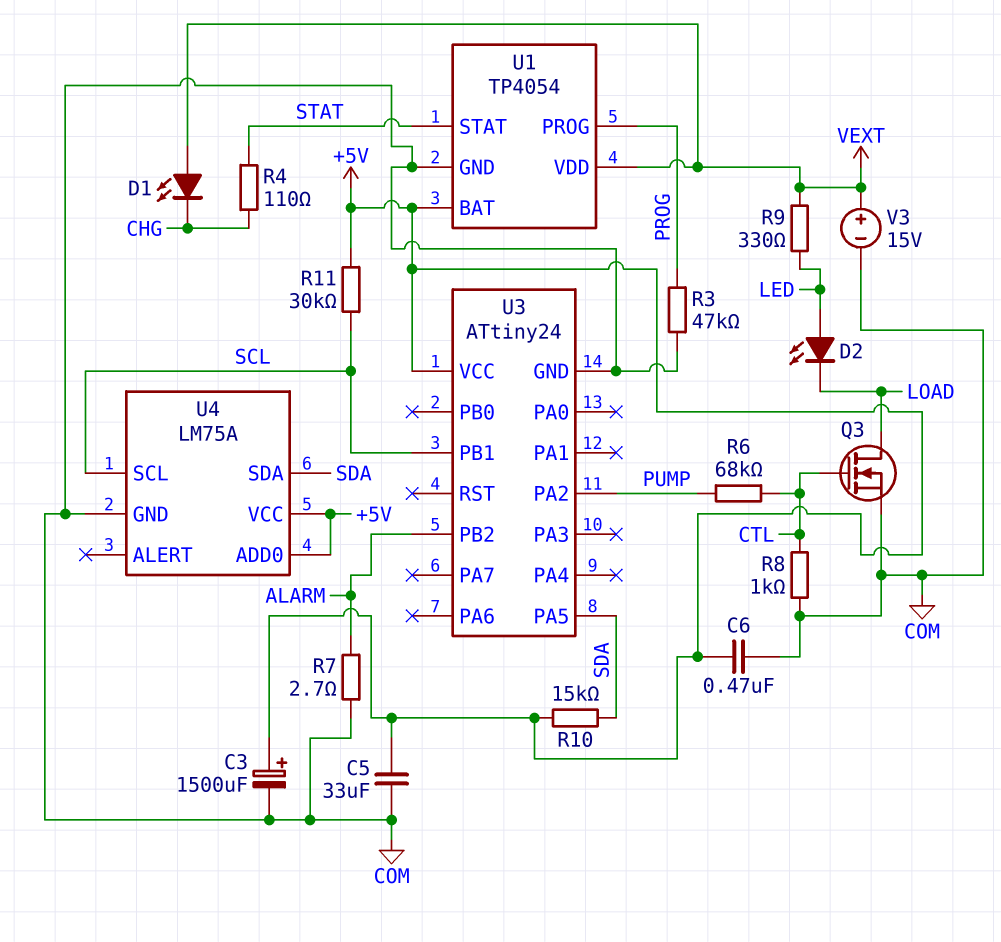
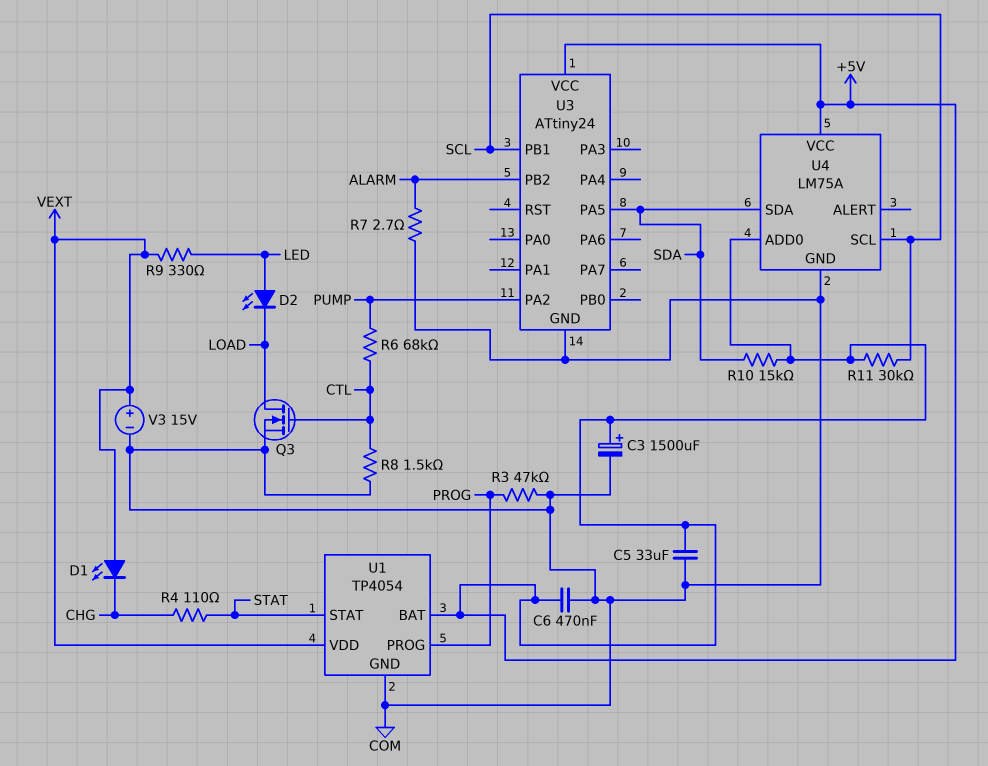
R8: 1k (COM, CTL) -> 1.5k (COM, CTL)

